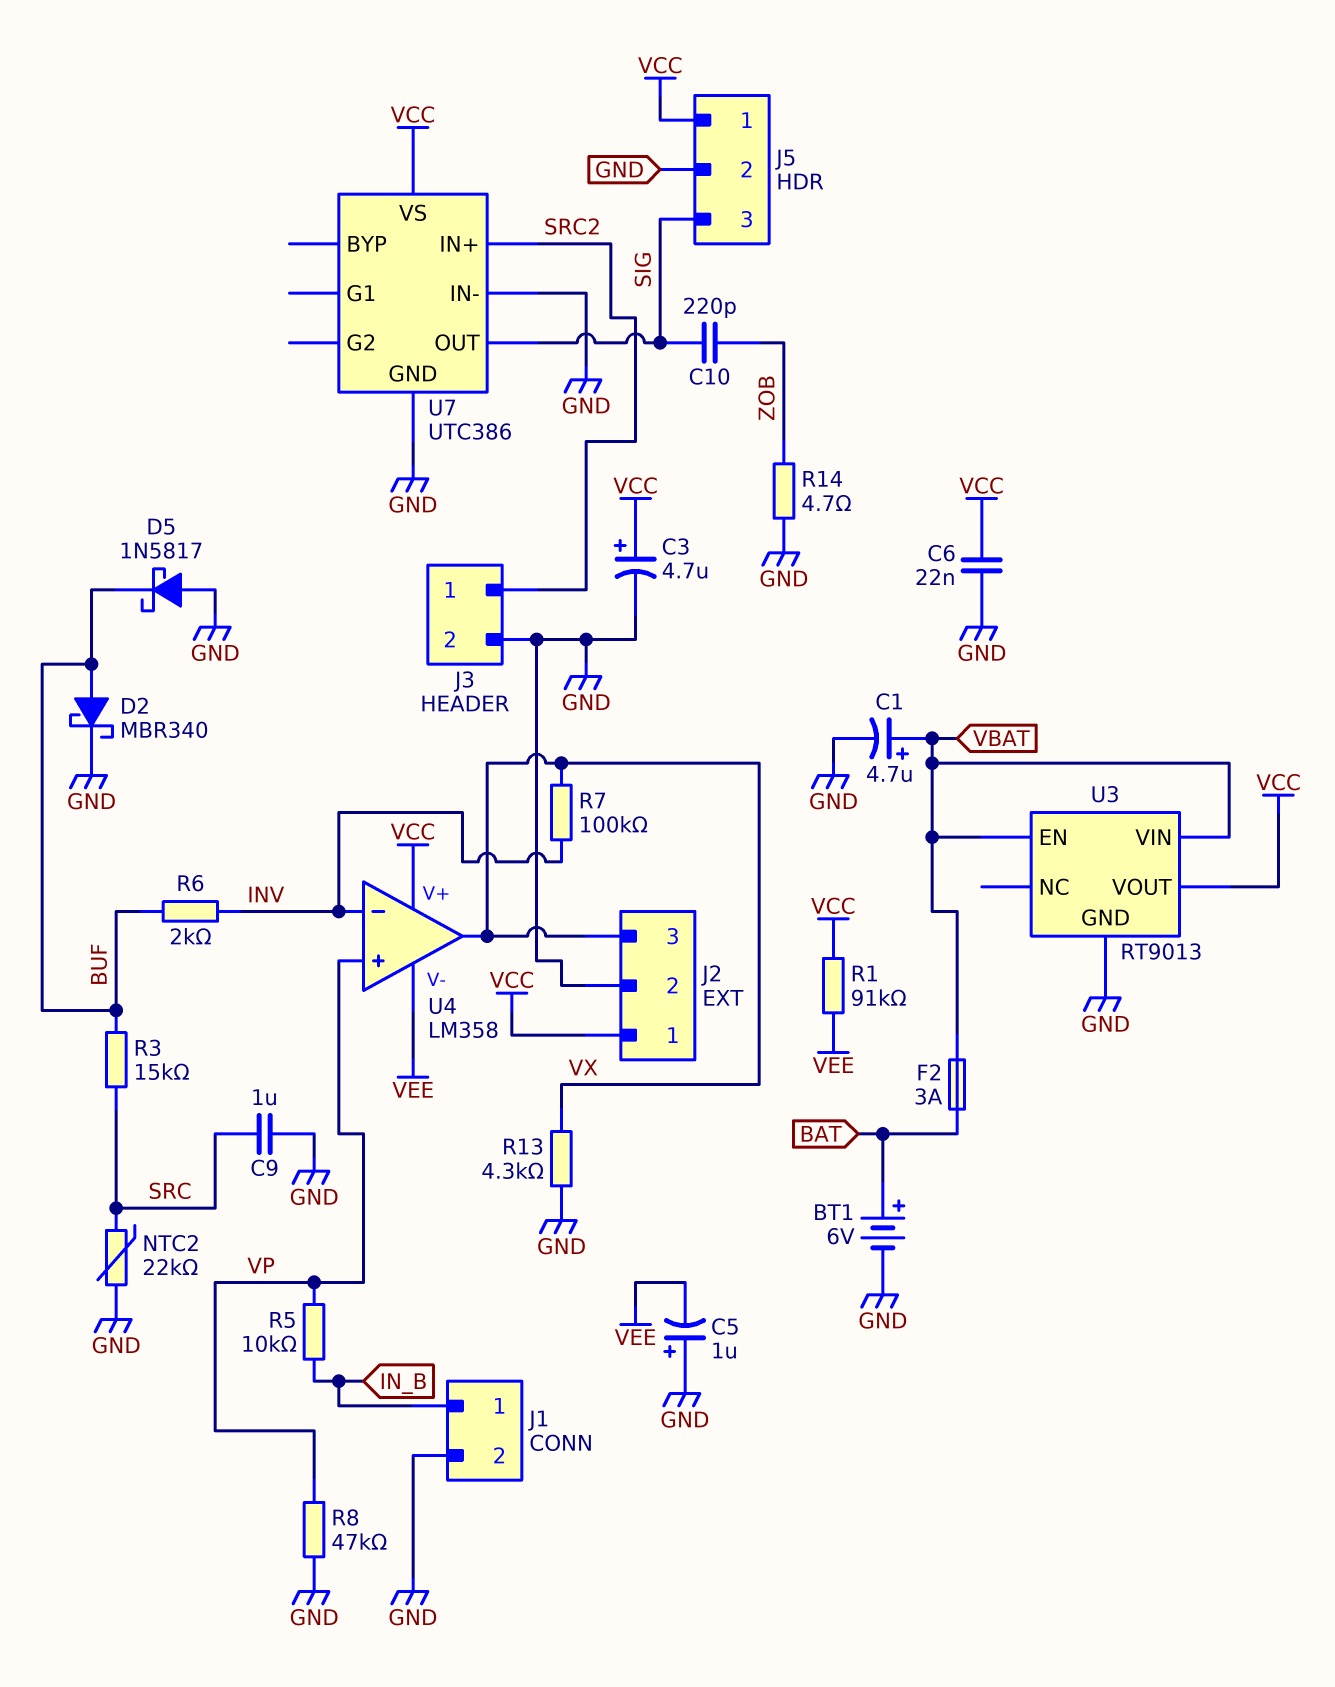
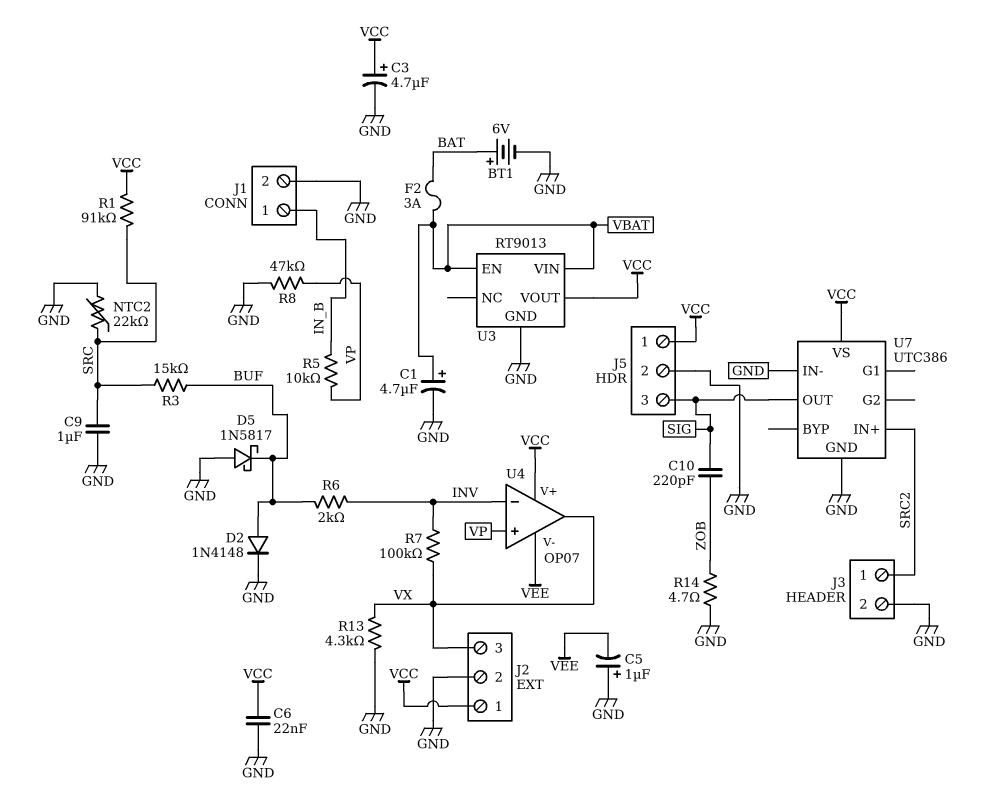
D2: schottky MBR340 (A BUF, K GND) -> diode 1N4148 (A BUF, K GND)
R1: 91k (VCC, VEE) -> 91k (SRC, VCC)
U4: LM358 -> OP07

